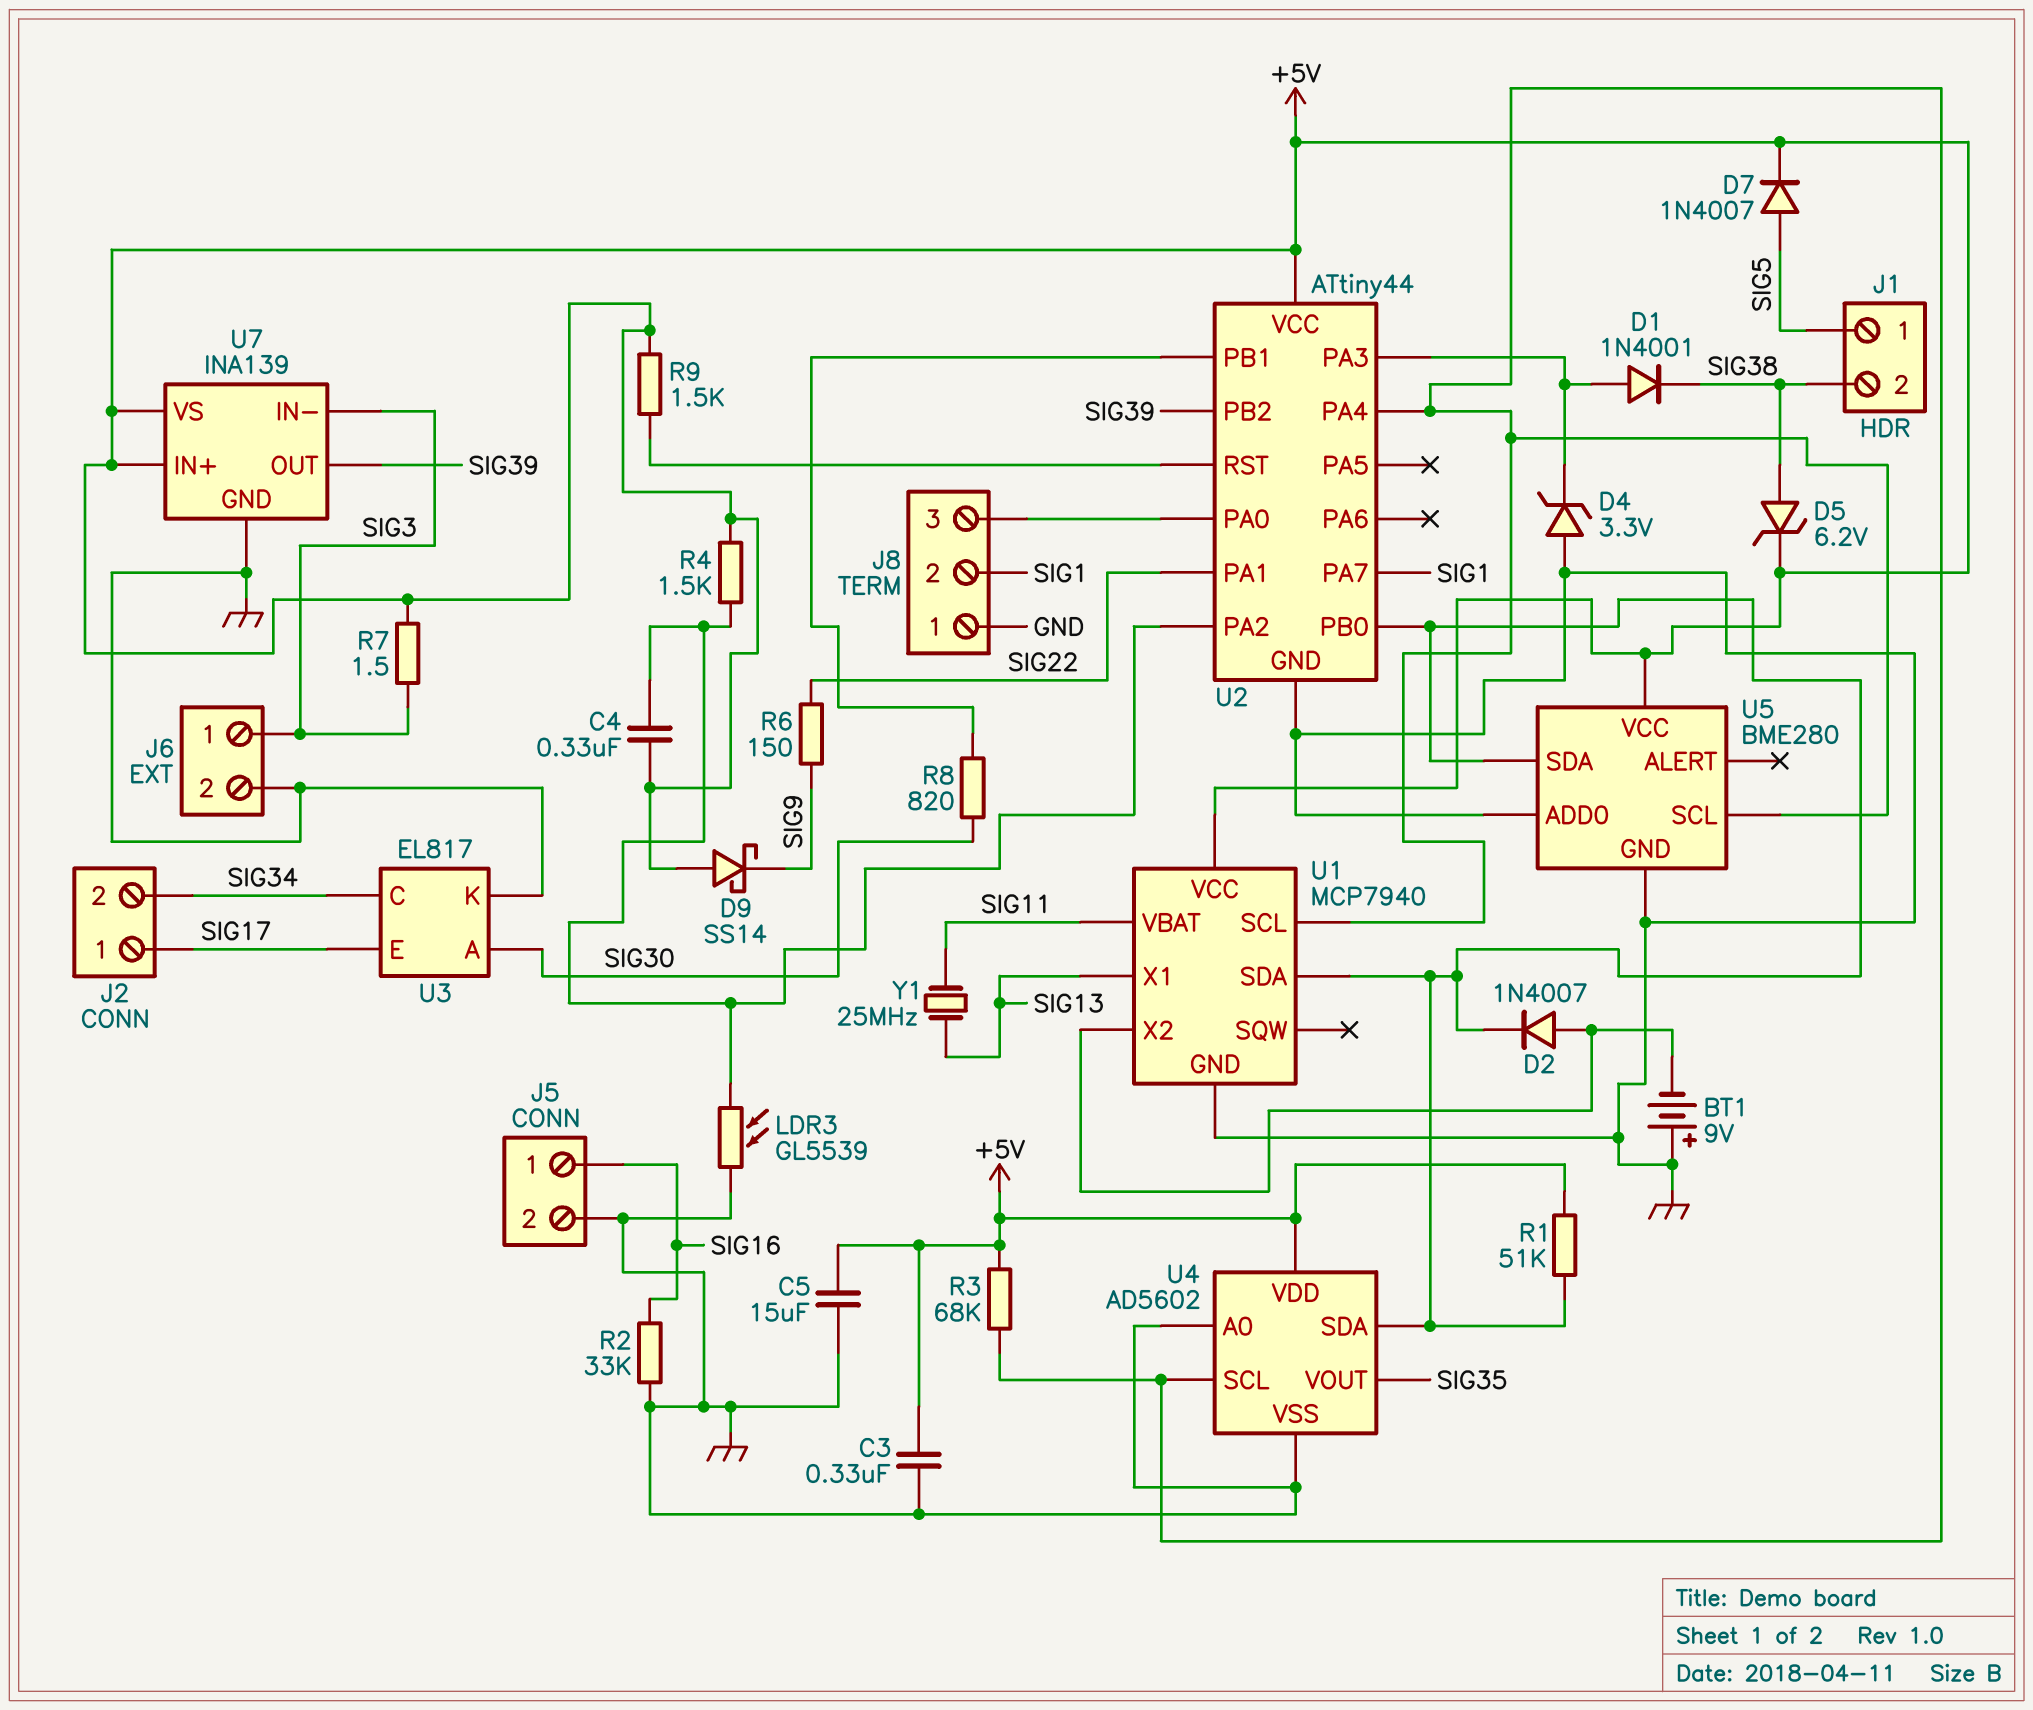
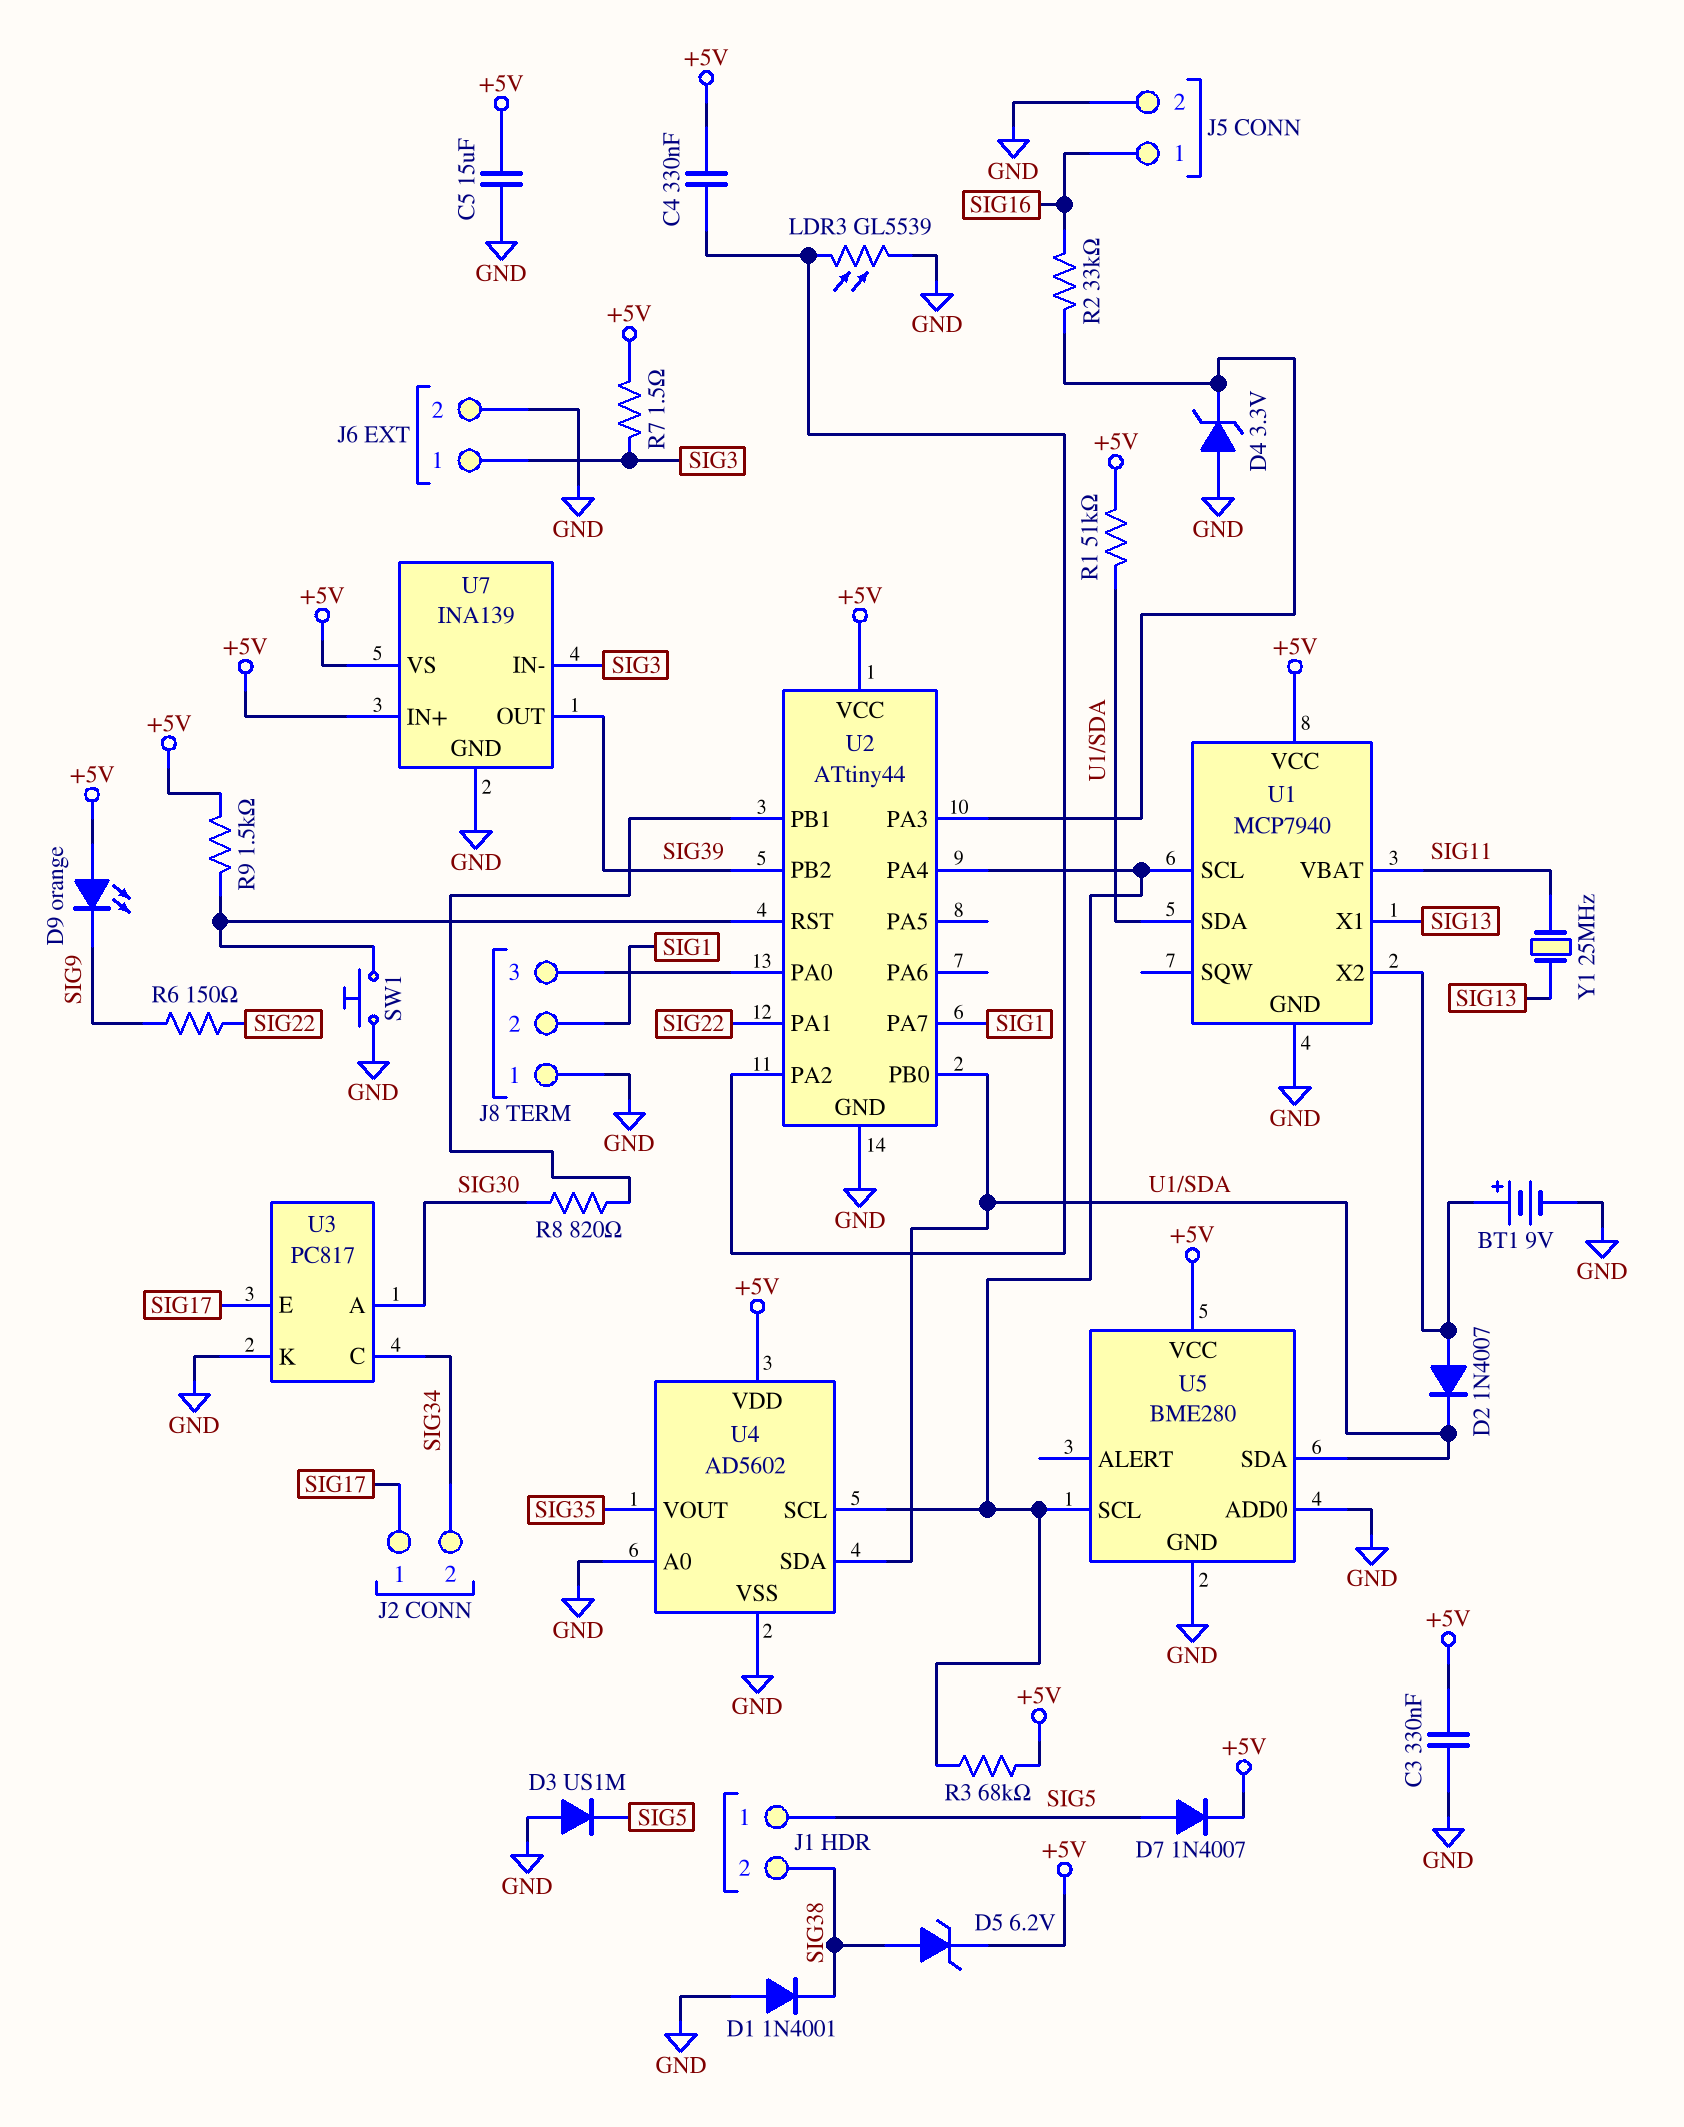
BT1: 9V (plus GND, minus U1/X2) -> 9V (plus U1/X2, minus GND)
D1: diode 1N4001 (A U2/PA3, K SIG38) -> diode 1N4001 (A GND, K SIG38)
D3: none -> diode US1M (A GND, K SIG5)
D9: schottky SS14 (A +5V, K SIG9) -> LED orange (A +5V, K SIG9)
R2: 33k (GND, SIG16) -> 33k (SIG16, U2/PA3)
R4: 1.5k (+5V, U2/PA2) -> none
SW1: none -> button (GND, U2/RST)
U3: EL817 -> PC817

